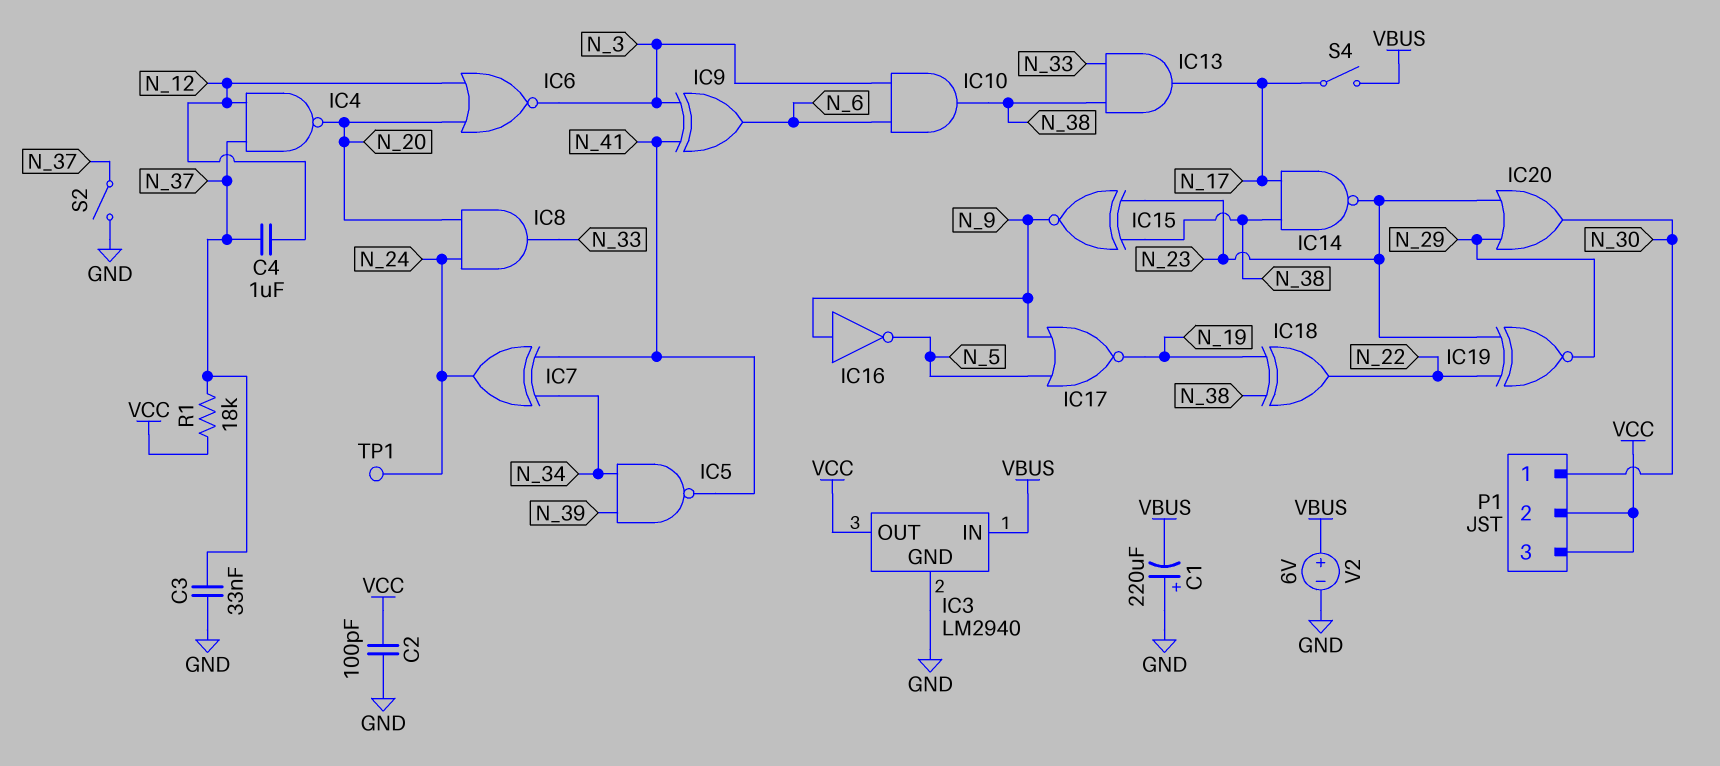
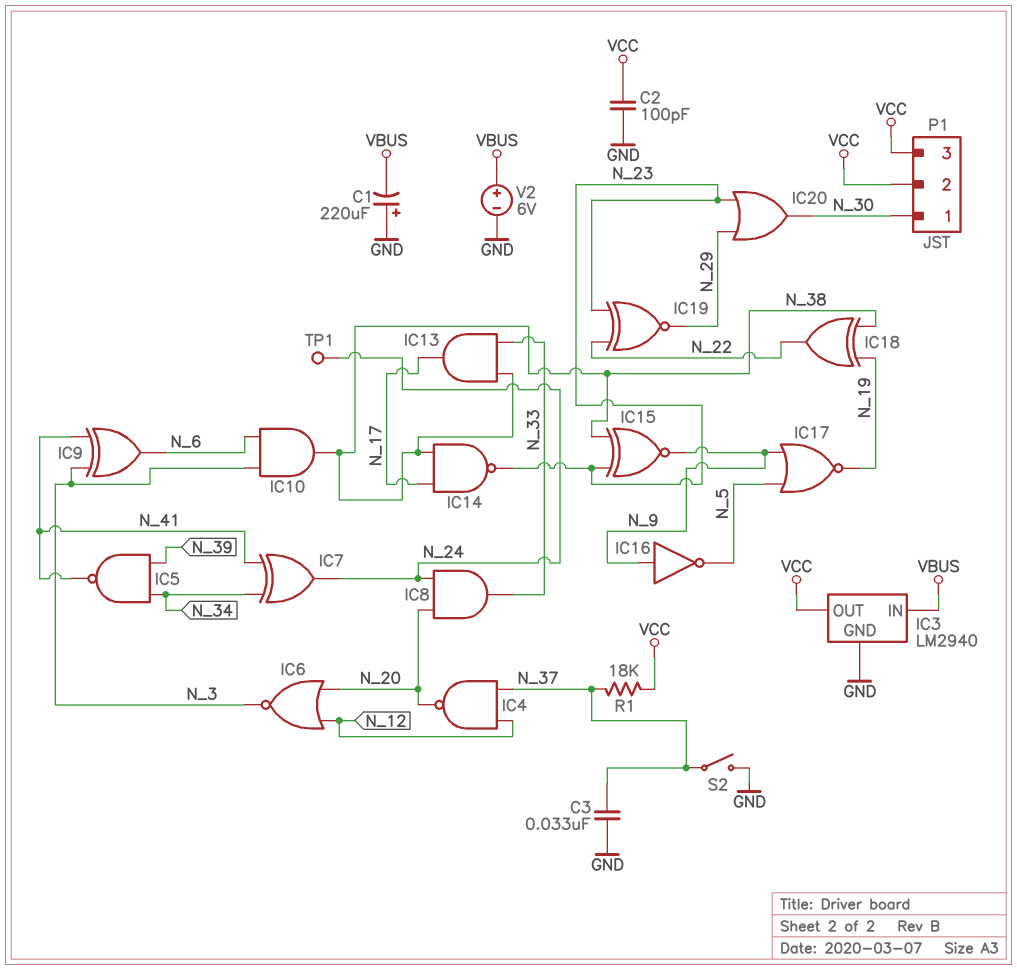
C4: 1uF (N_12, N_37) -> none
S4: switch (N_17, VBUS) -> none

